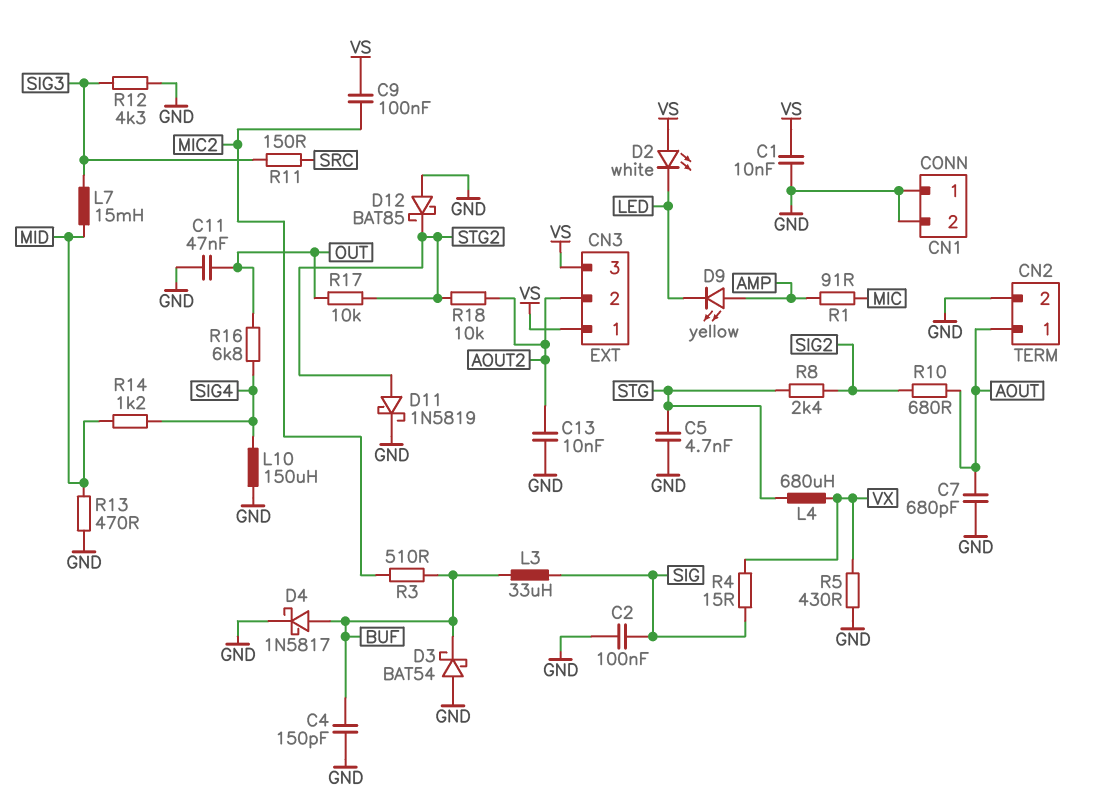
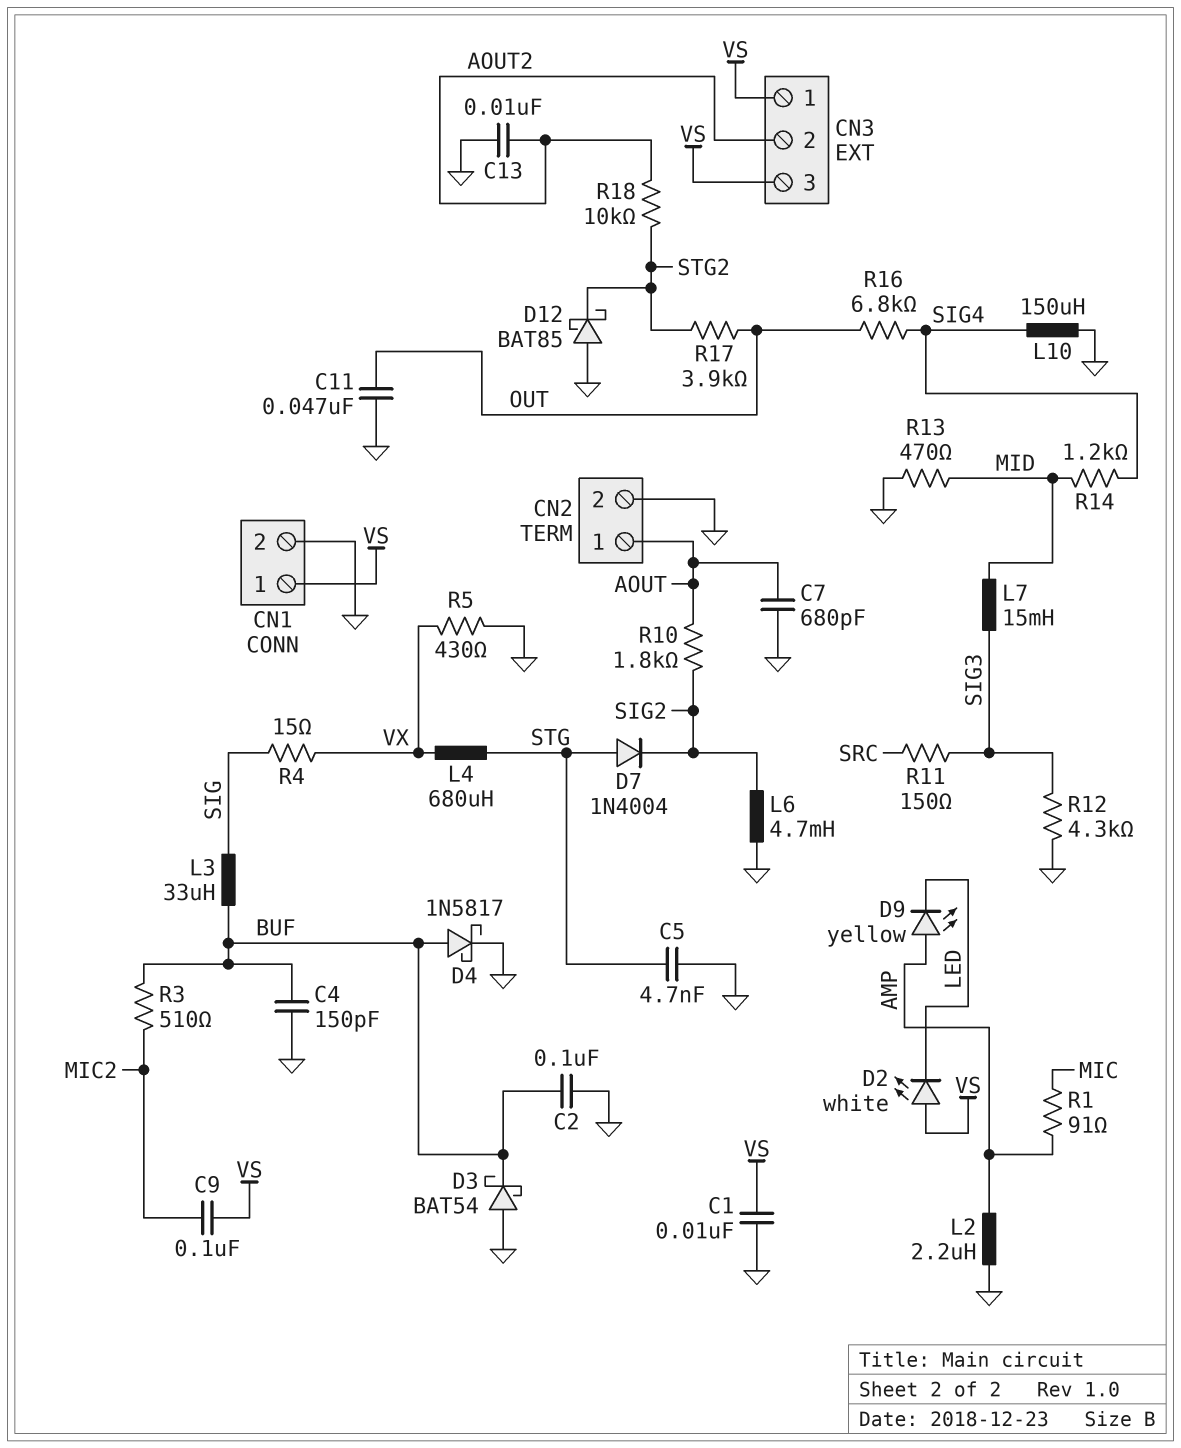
C2: 100nF (GND, SIG) -> 100nF (BUF, GND)
CN1 pin 1: GND -> VS
D7: none -> diode 1N4004 (A STG, K SIG2)
D11: schottky 1N5819 (A STG2, K GND) -> none
L2: none -> 2.2uH (AMP, GND)
L6: none -> 4.7mH (GND, SIG2)
R8: 2.4k (SIG2, STG) -> none
R10: 680 (AOUT, SIG2) -> 1.8k (AOUT, SIG2)
R17: 10k (OUT, STG2) -> 3.9k (OUT, STG2)

